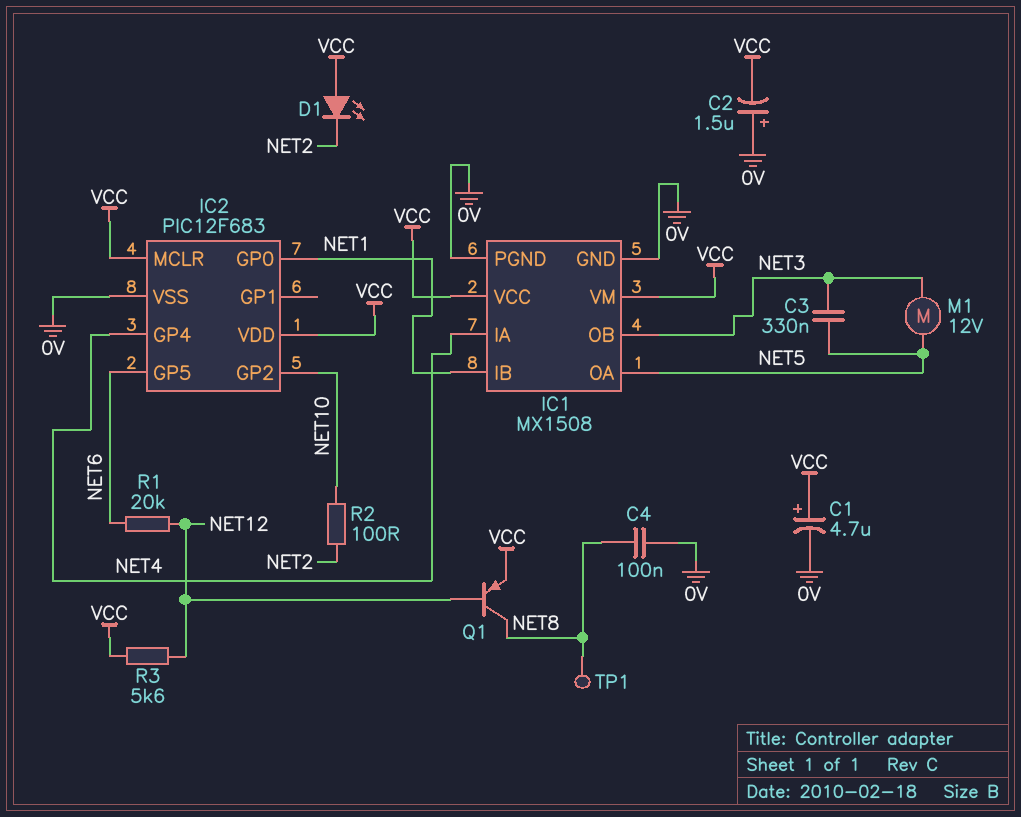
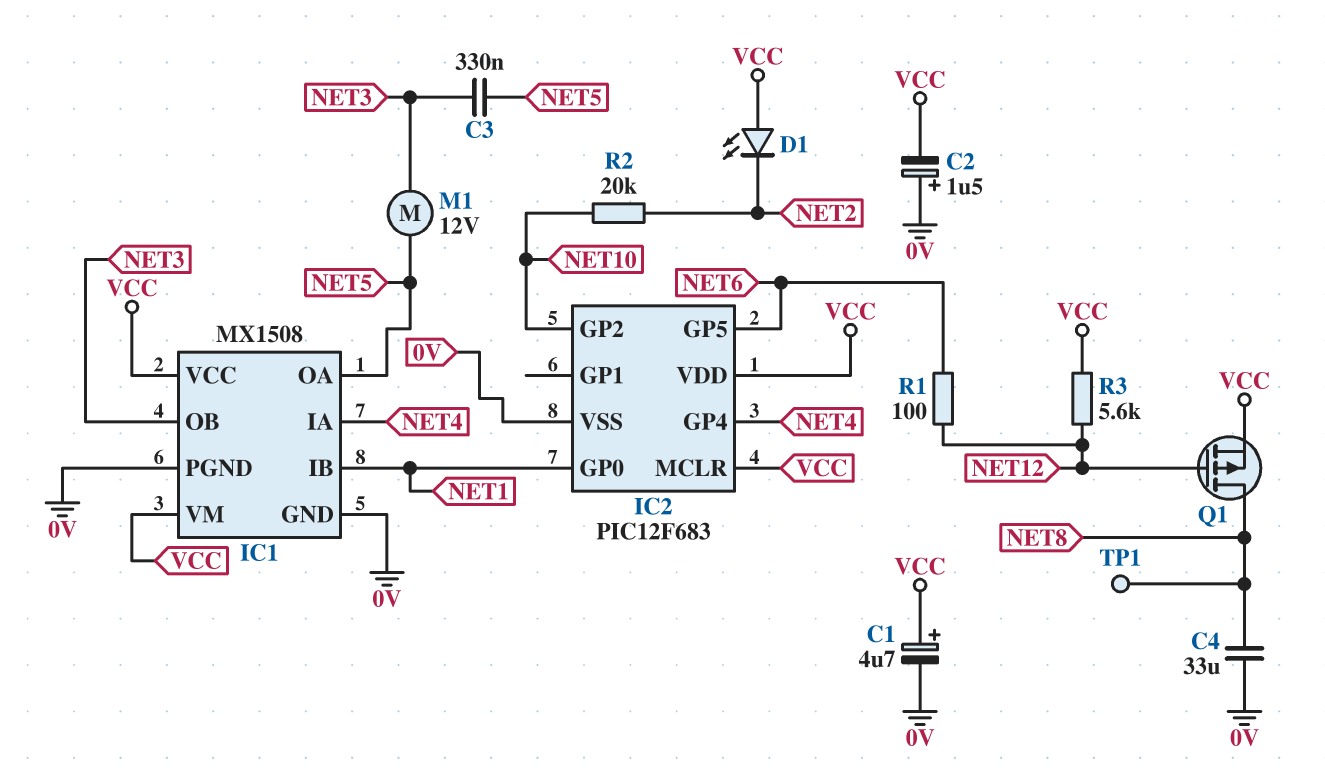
C4: 100nF (0V, NET8) -> 33uF (0V, NET8)
Q1: PNP (B NET12, C NET8, E VCC) -> PMOS (G NET12, D NET8, S VCC)
R1: 20k (NET6, NET12) -> 100 (NET6, NET12)
R2: 100 (NET2, NET10) -> 20k (NET2, NET10)

